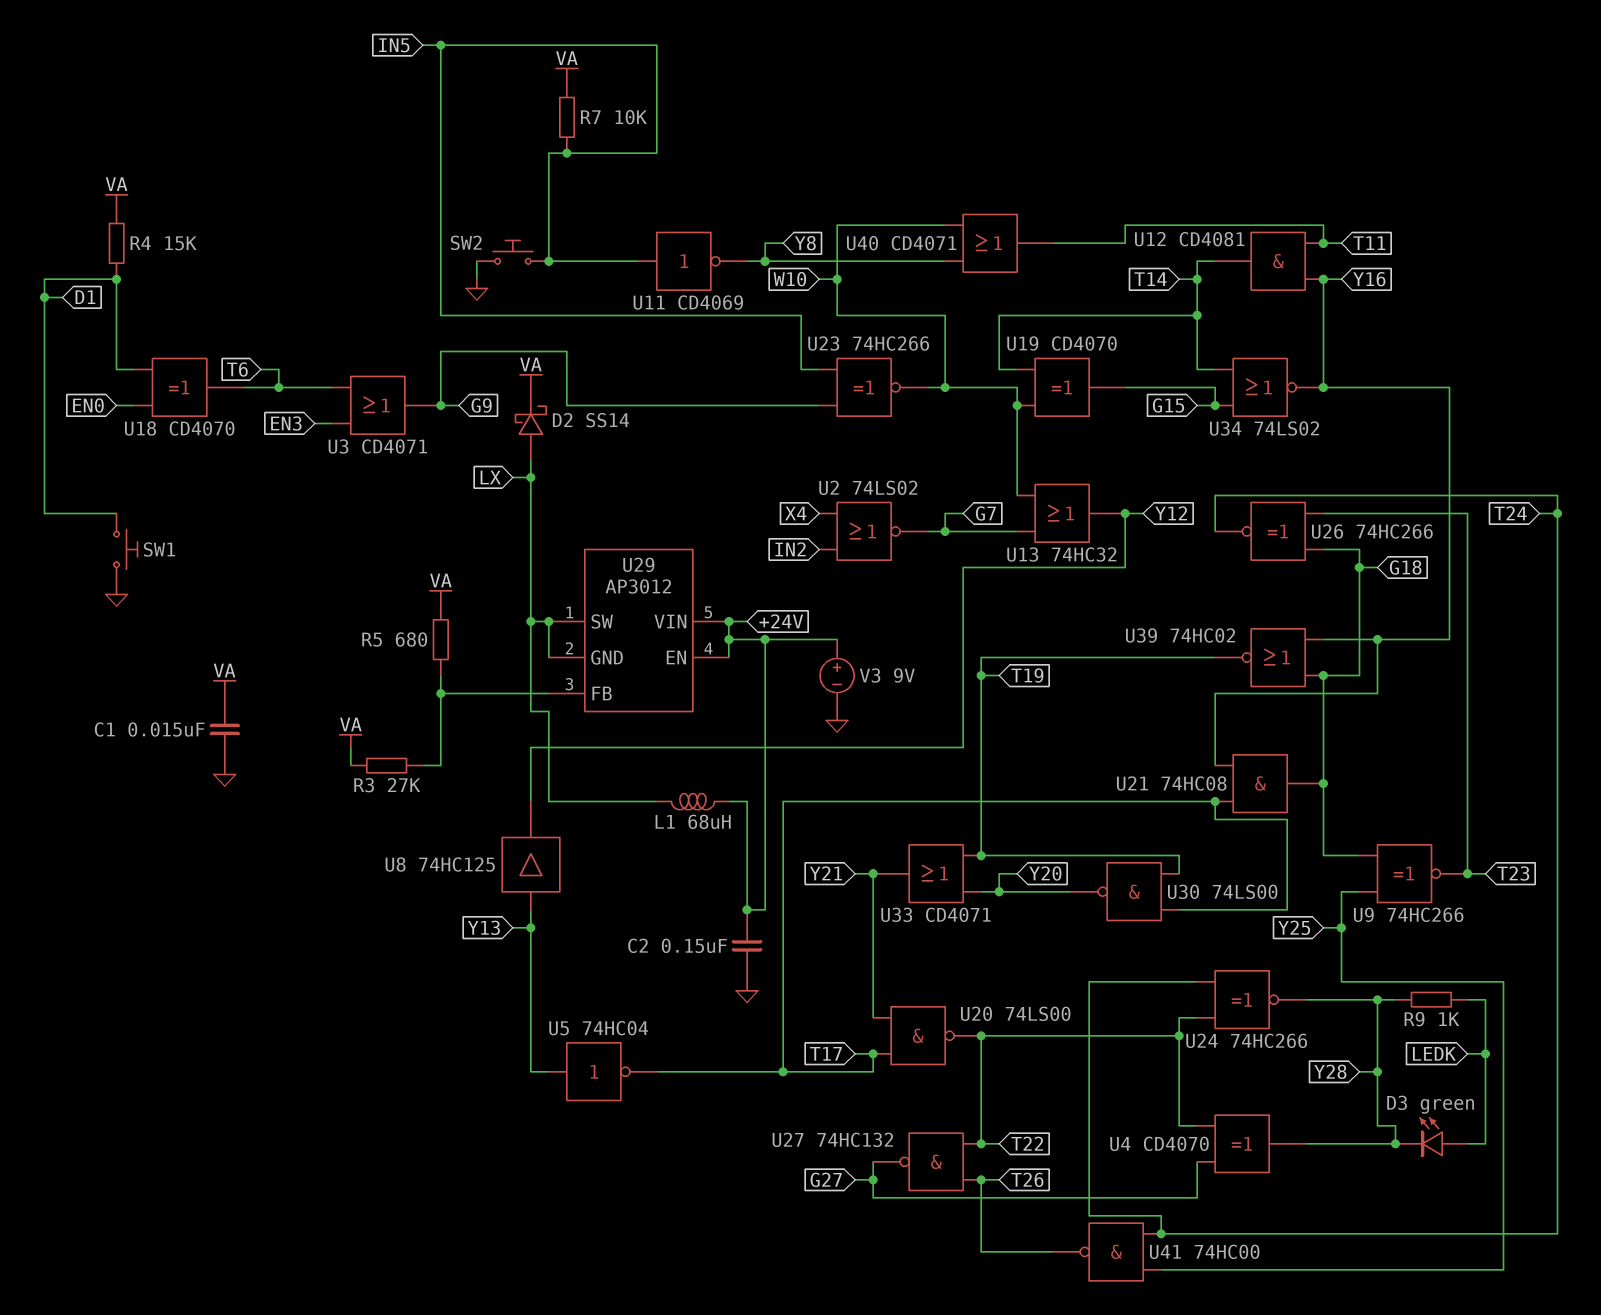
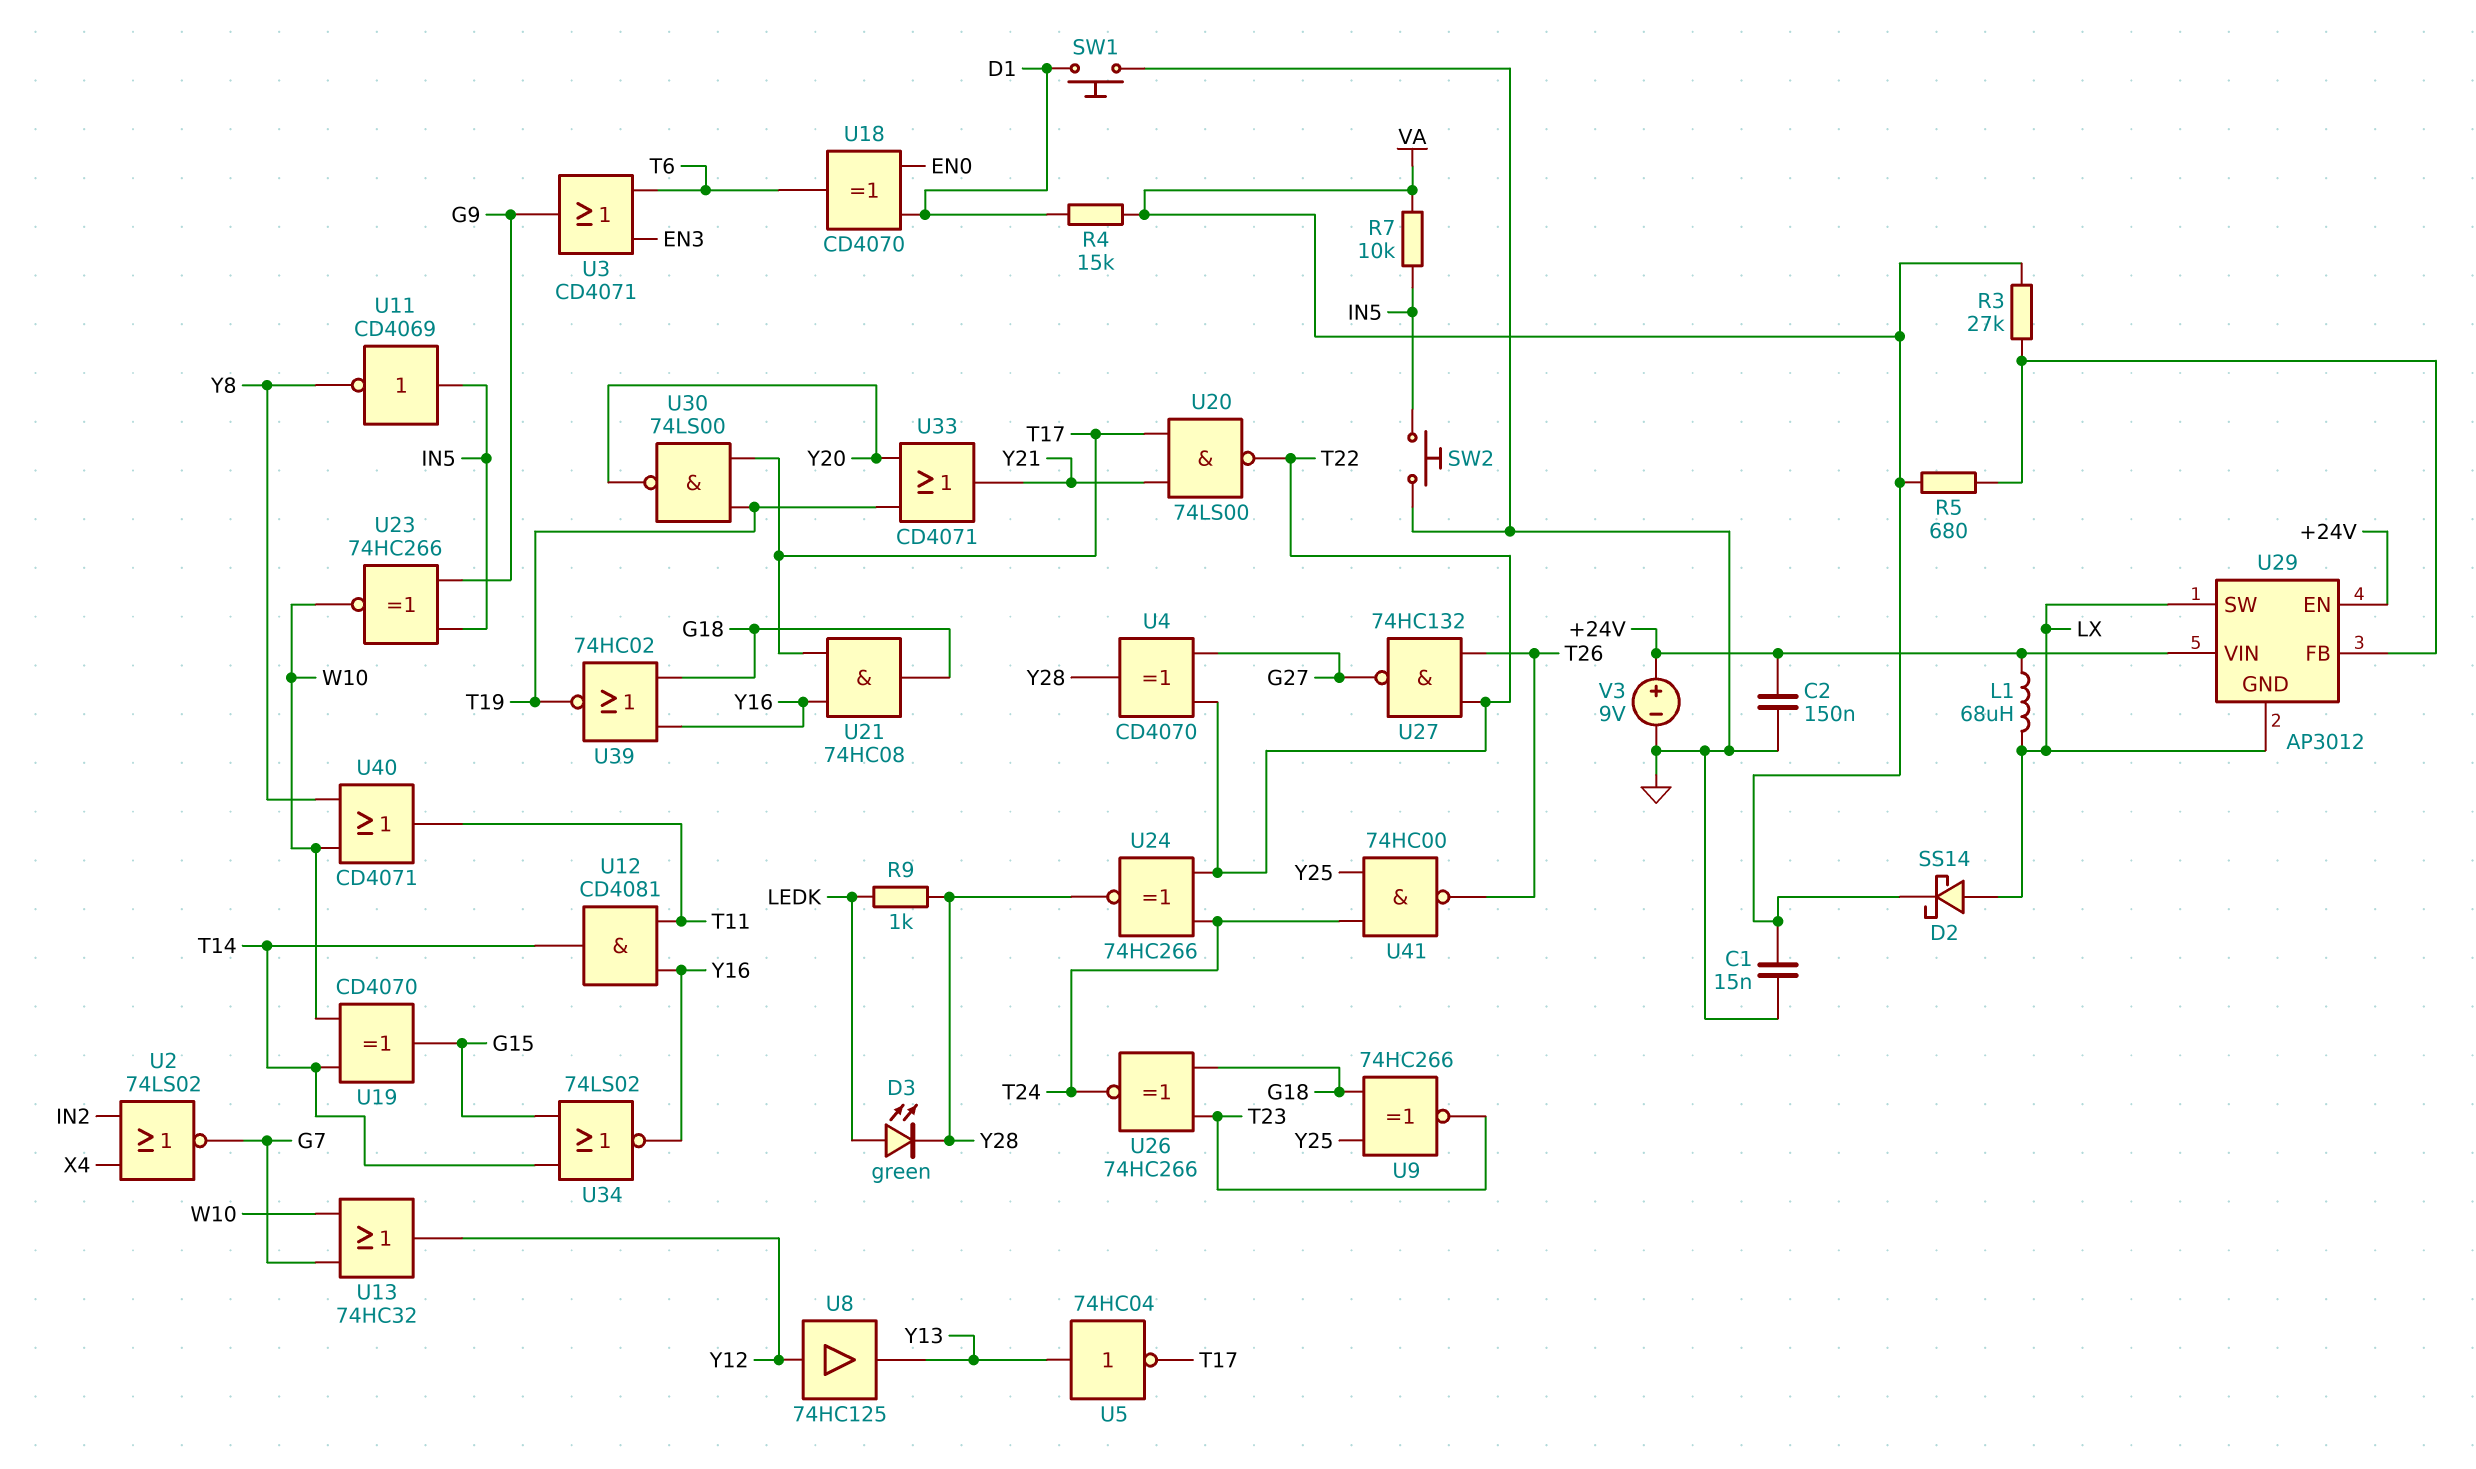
U8: buffer 74HC125 (in Y13, out Y12) -> buffer 74HC125 (in Y12, out Y13)

